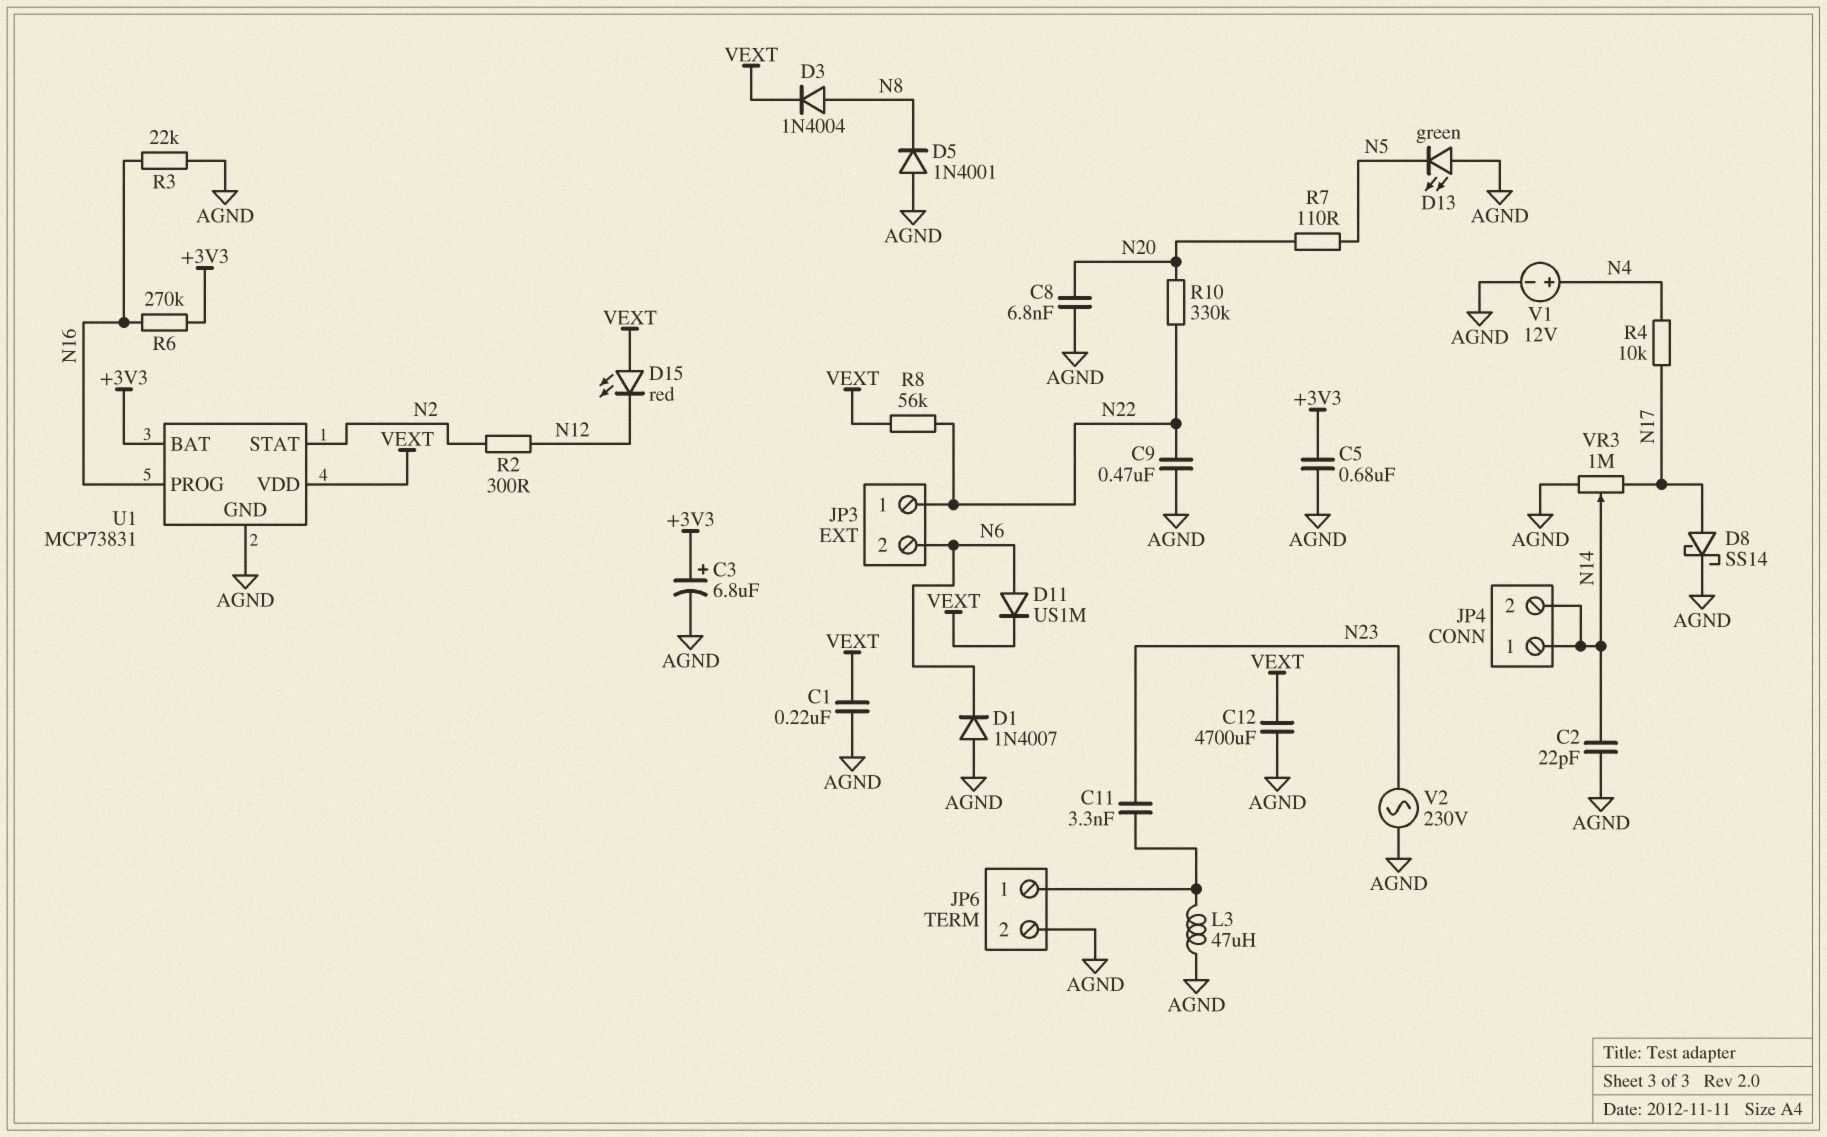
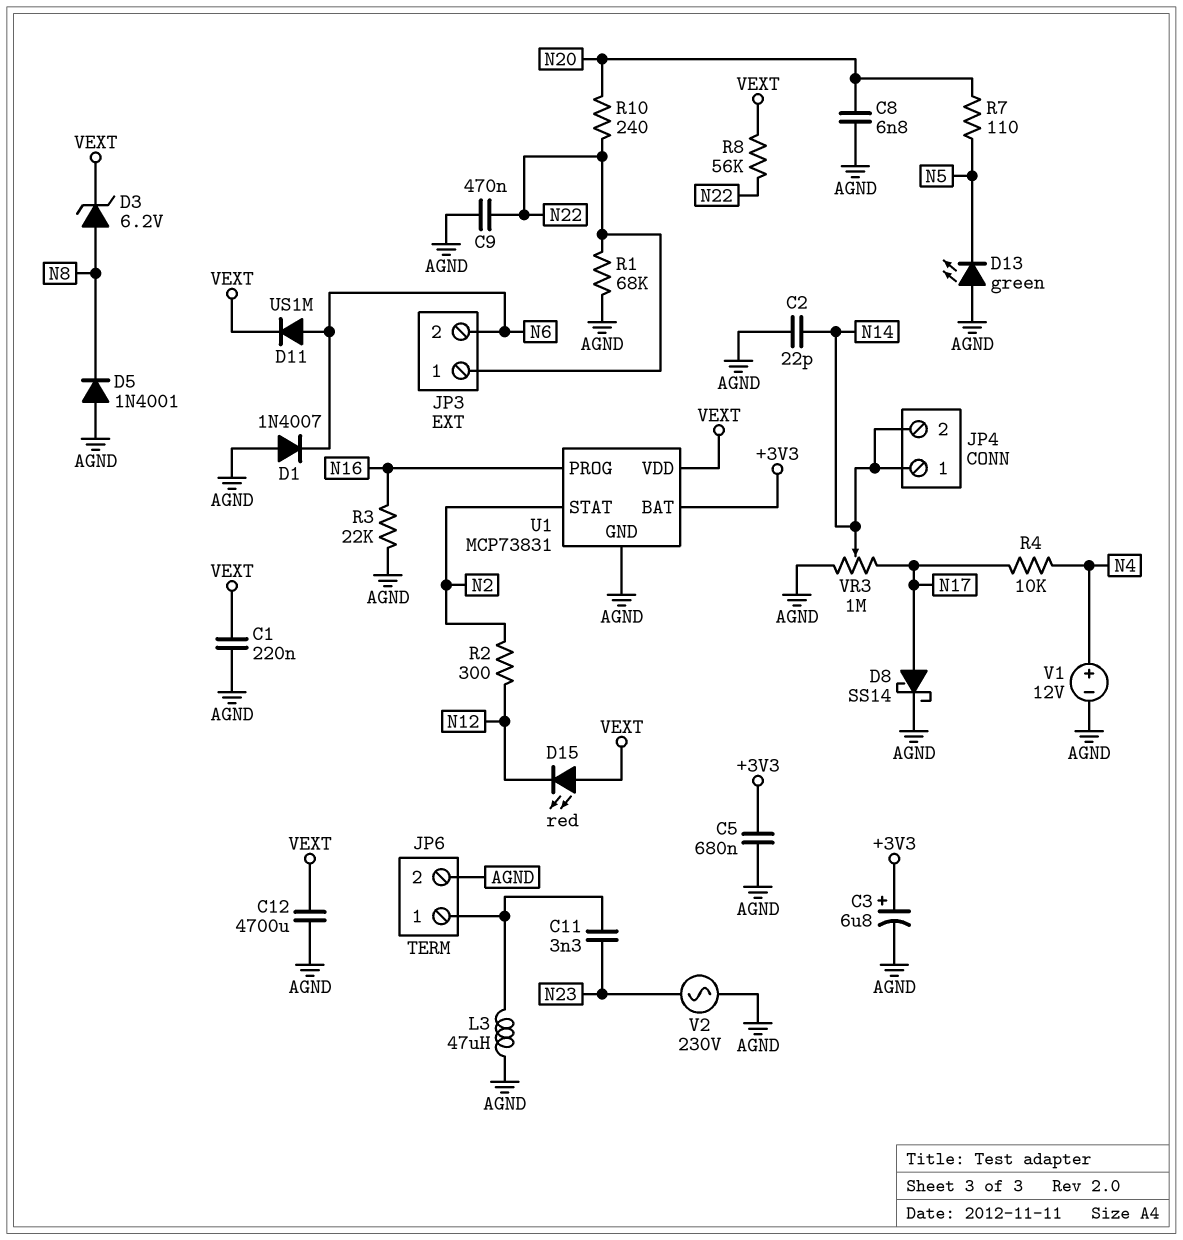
D3: diode 1N4004 (A N8, K VEXT) -> zener 6.2V (A N8, K VEXT)
R1: none -> 68k (AGND, N22)
R6: 270k (+3V3, N16) -> none
R10: 330k (N20, N22) -> 240 (N20, N22)

